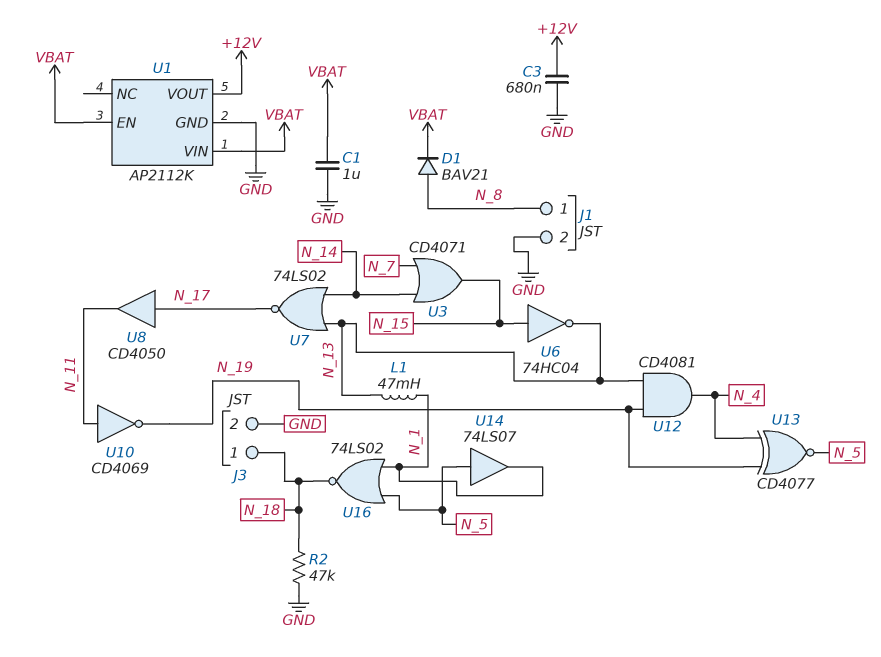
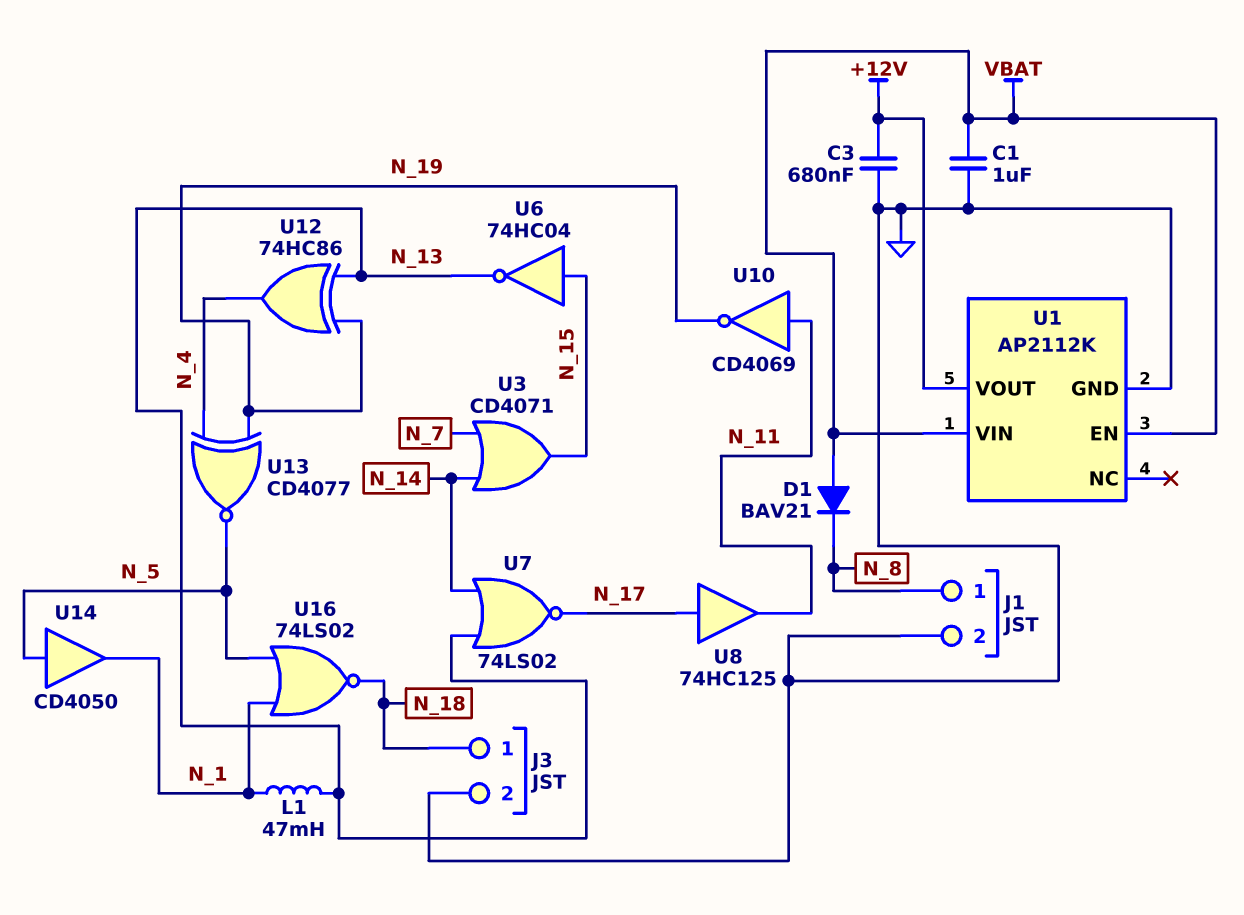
D1: diode BAV21 (A N_8, K VBAT) -> diode BAV21 (A VBAT, K N_8)
R2: 47k (GND, N_18) -> none
U8: buffer CD4050 (in N_17, out N_11) -> buffer 74HC125 (in N_17, out N_11)
U12: AND CD4081 (in N_13, in N_19, out N_4) -> XOR 74HC86 (in N_13, in N_19, out N_4)
U14: buffer 74LS07 (in N_5, out N_1) -> buffer CD4050 (in N_5, out N_1)

